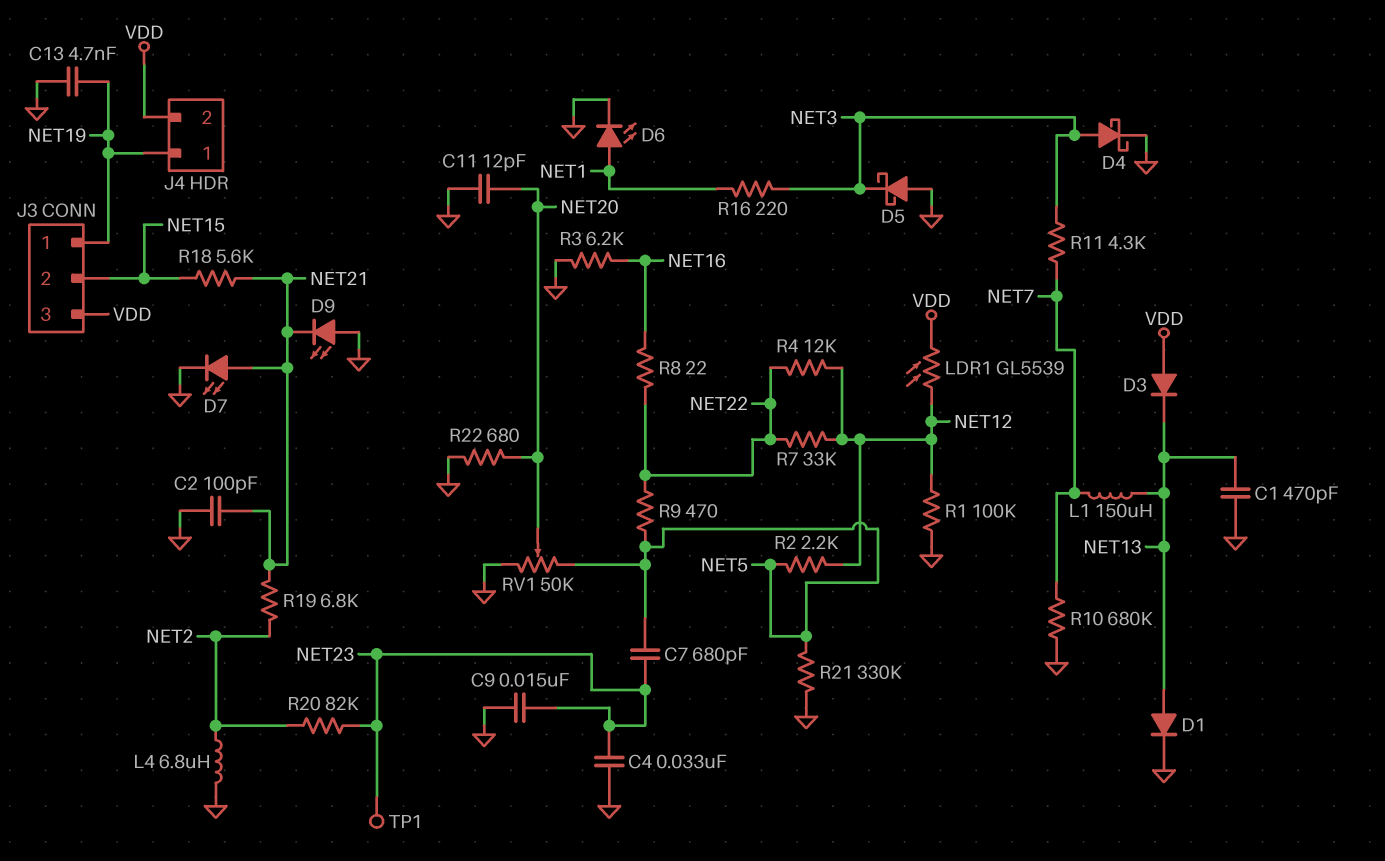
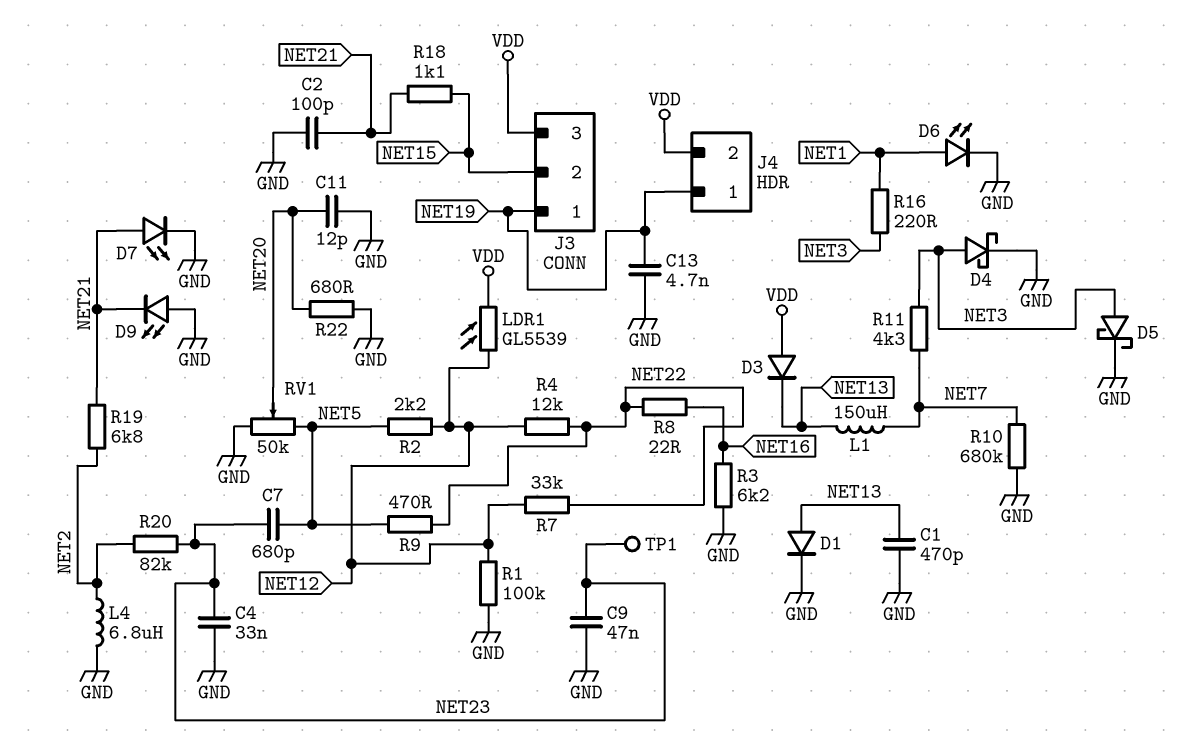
C9: 15nF (GND, NET23) -> 47nF (GND, NET23)
D5: schottky (A GND, K NET3) -> schottky (A NET3, K GND)
R18: 5.6k (NET15, NET21) -> 1.1k (NET15, NET21)
R21: 330k (GND, NET5) -> none

